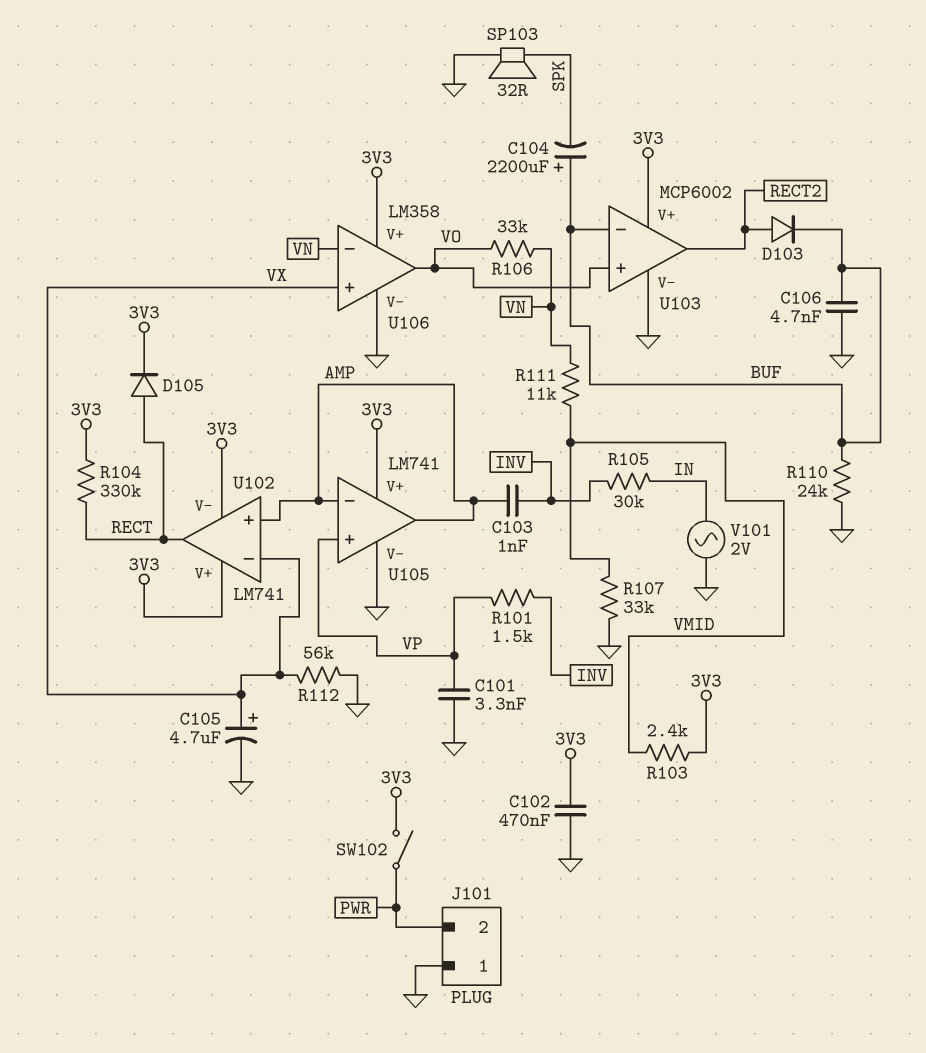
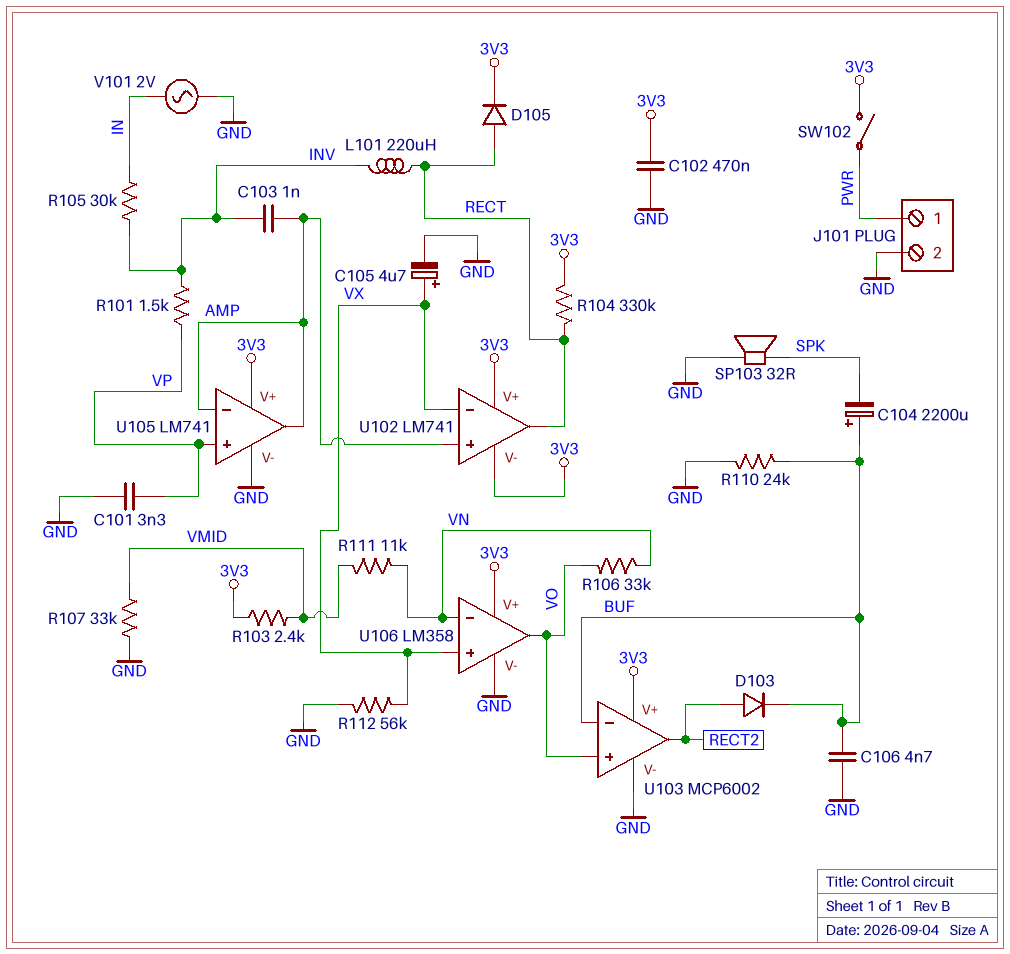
J101 pin 1: GND -> PWR
J101 pin 2: PWR -> GND
L101: none -> 220uH (INV, RECT)

